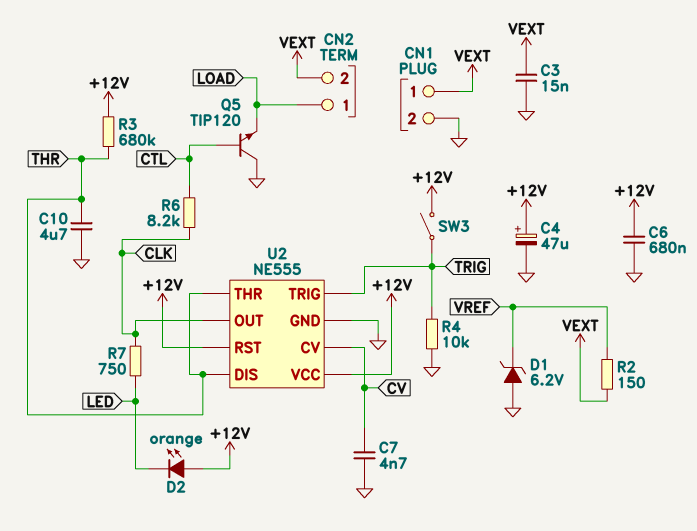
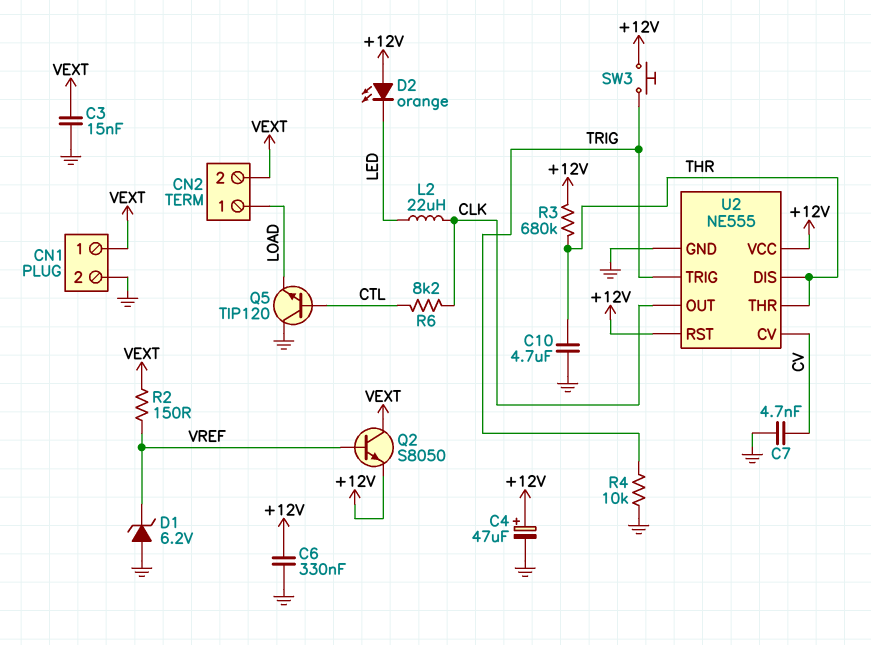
C6: 680nF (+12V, GND) -> 330nF (+12V, GND)
L2: none -> 22uH (CLK, LED)
Q2: none -> NPN S8050 (B VREF, C VEXT, E +12V)
R7: 750 (CLK, LED) -> none
SW3: switch (+12V, TRIG) -> button (+12V, TRIG)

